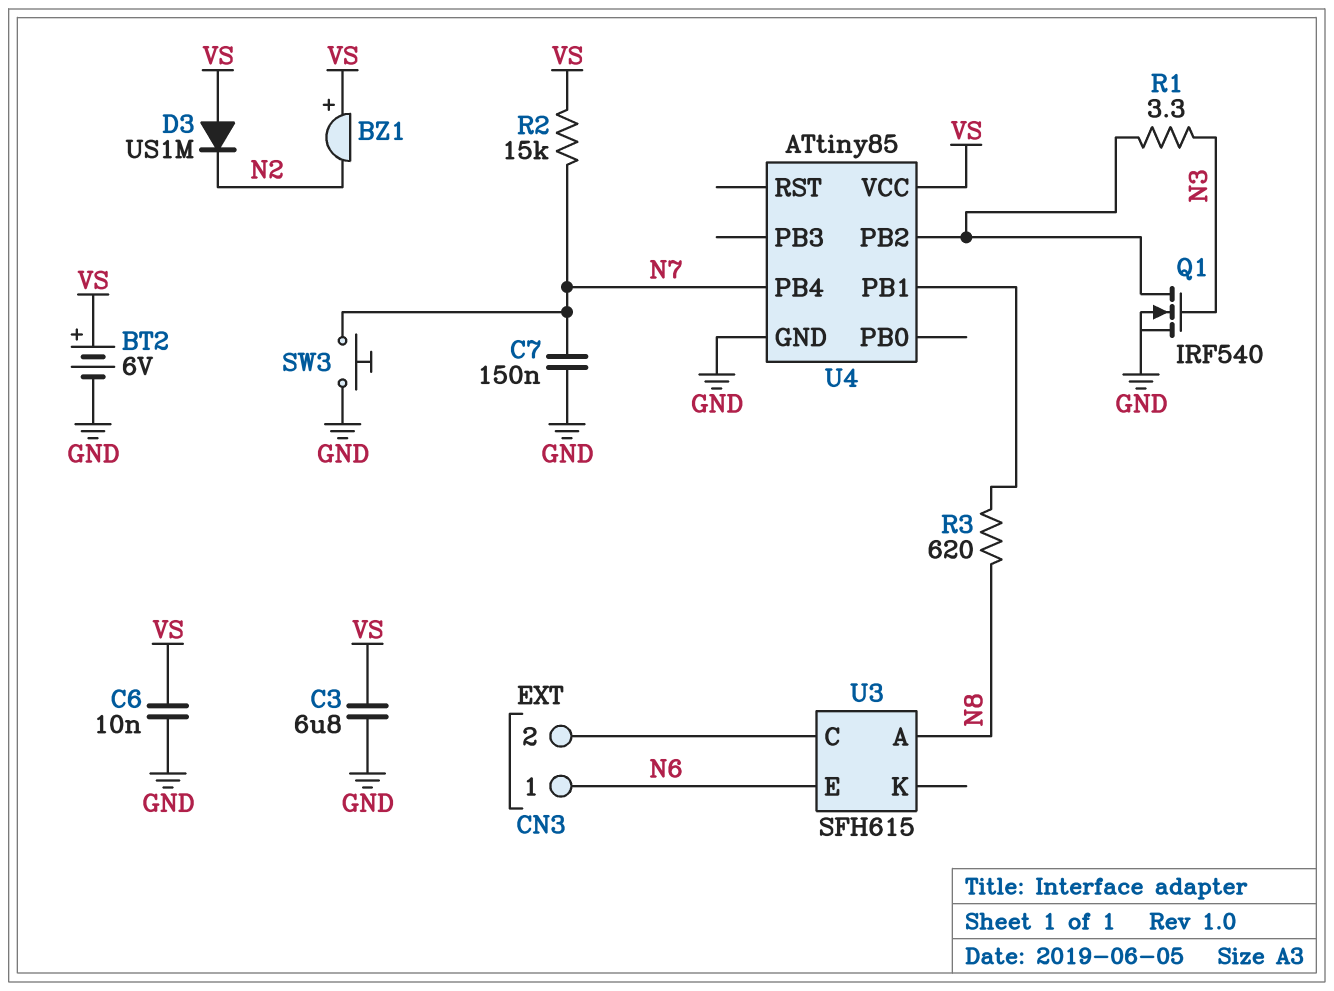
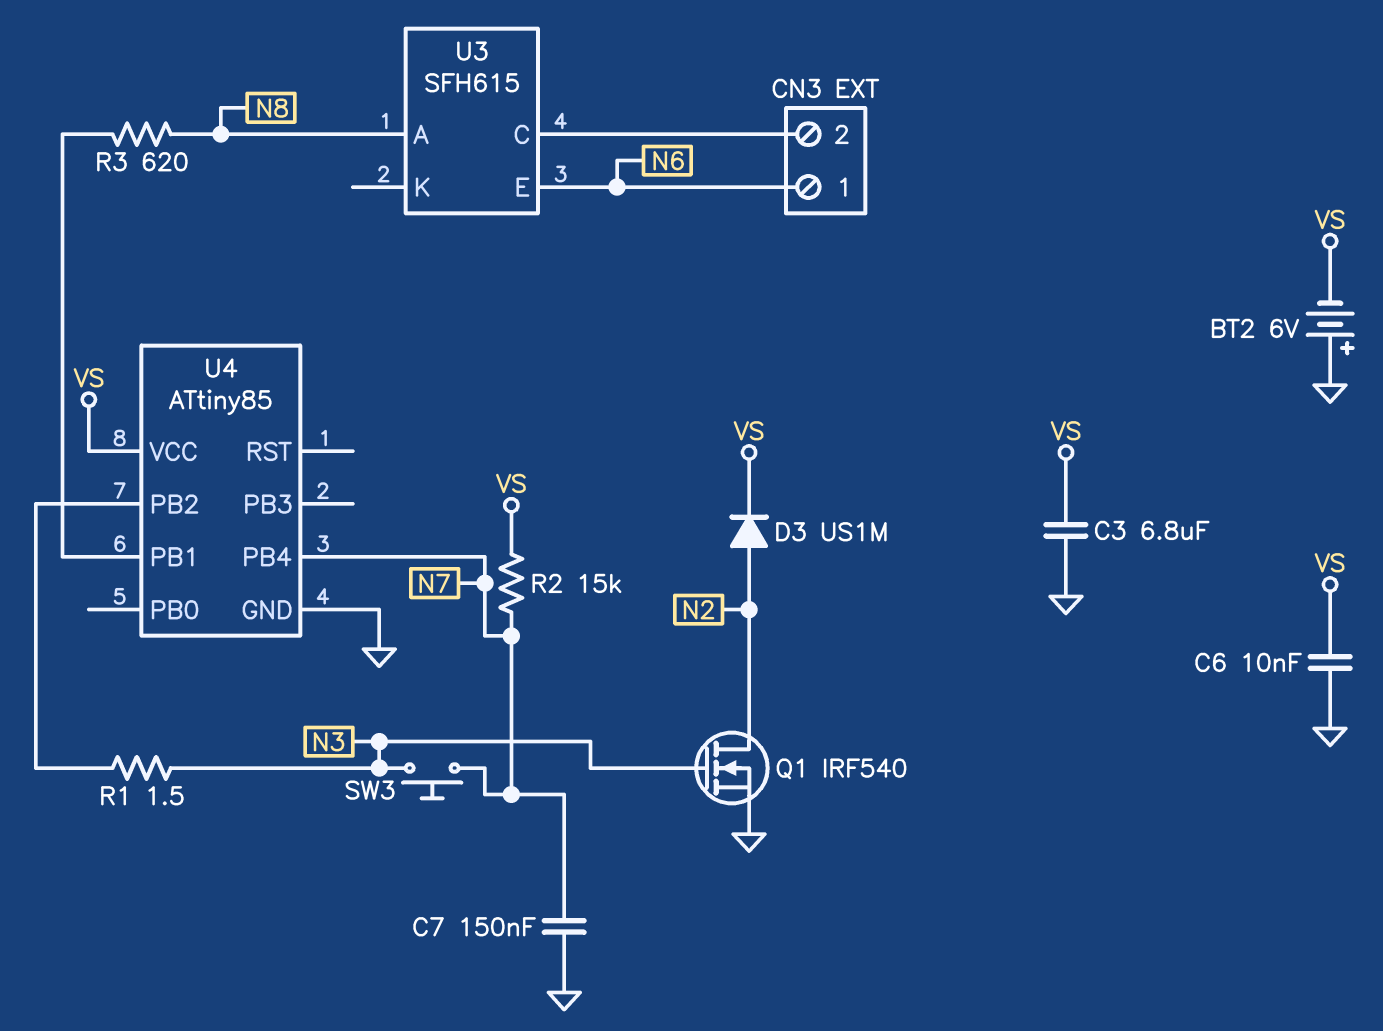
BT2: 6V (plus VS, minus GND) -> 6V (plus GND, minus VS)
BZ1: buzzer (plus VS, minus N2) -> none
D3: diode US1M (A VS, K N2) -> diode US1M (A N2, K VS)
Q1: NMOS IRF540 (G N3, D U4/PB2, S GND) -> NMOS IRF540 (G N3, D N2, S GND)
R1: 3.3 (N3, U4/PB2) -> 1.5 (N3, U4/PB2)
SW3: button (GND, N7) -> button (N3, N7)

